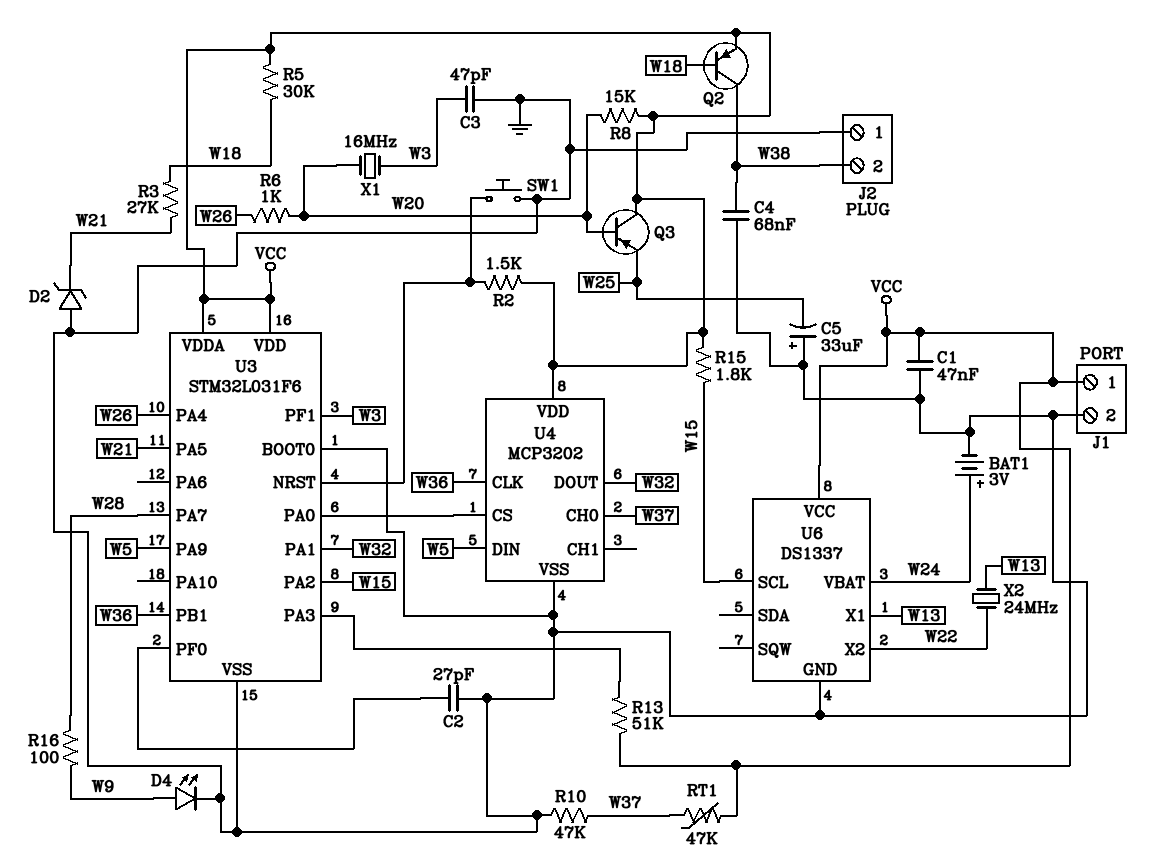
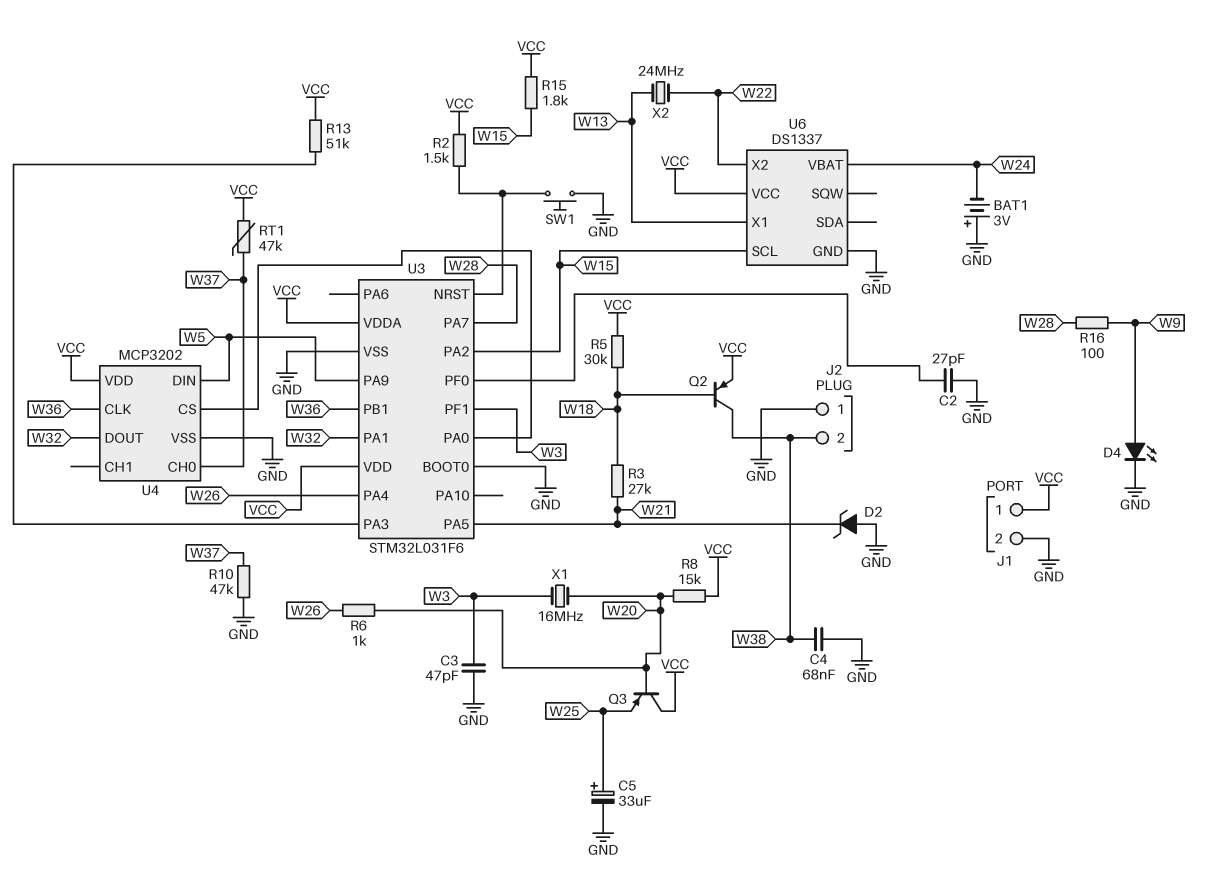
BAT1: 3V (plus W24, minus GND) -> 3V (plus GND, minus W24)
C1: 47nF (GND, VCC) -> none
C5: 33uF (plus GND, minus W25) -> 33uF (plus W25, minus GND)

